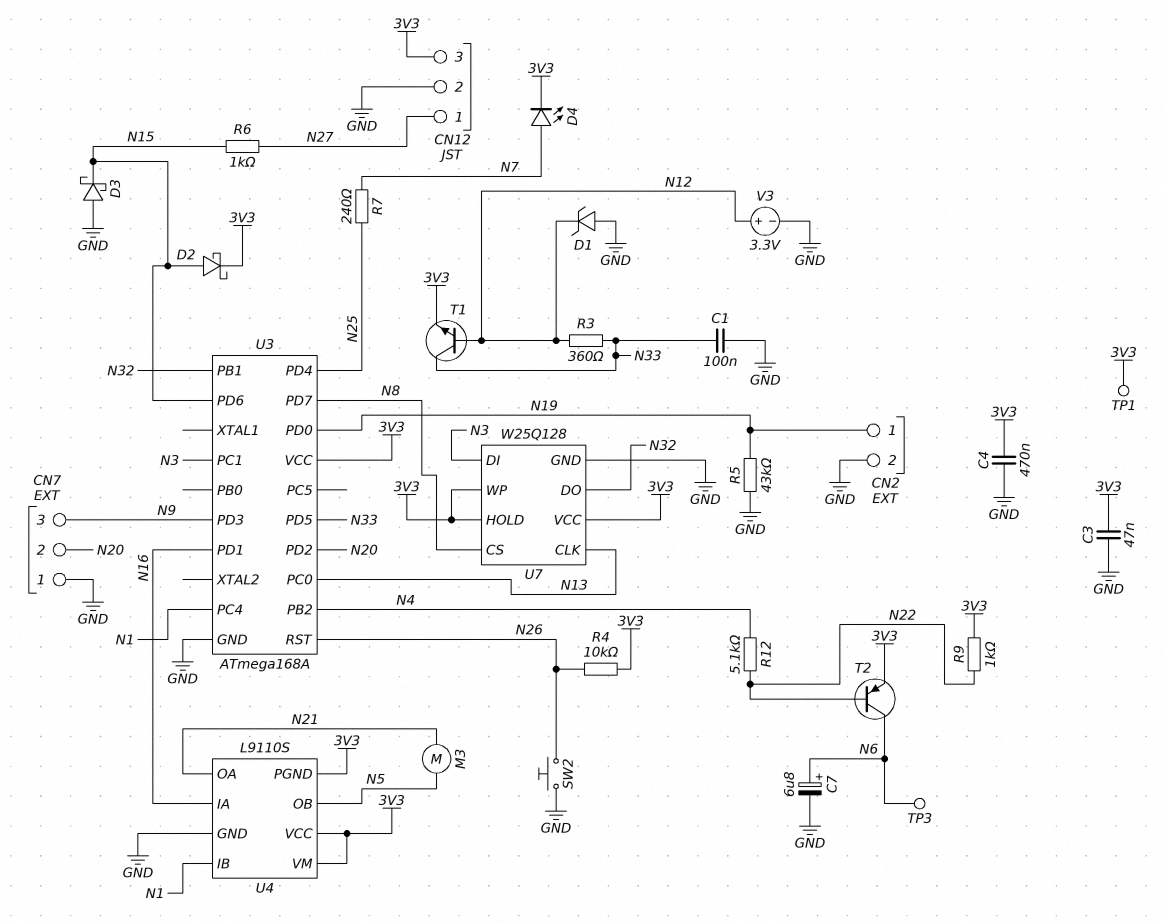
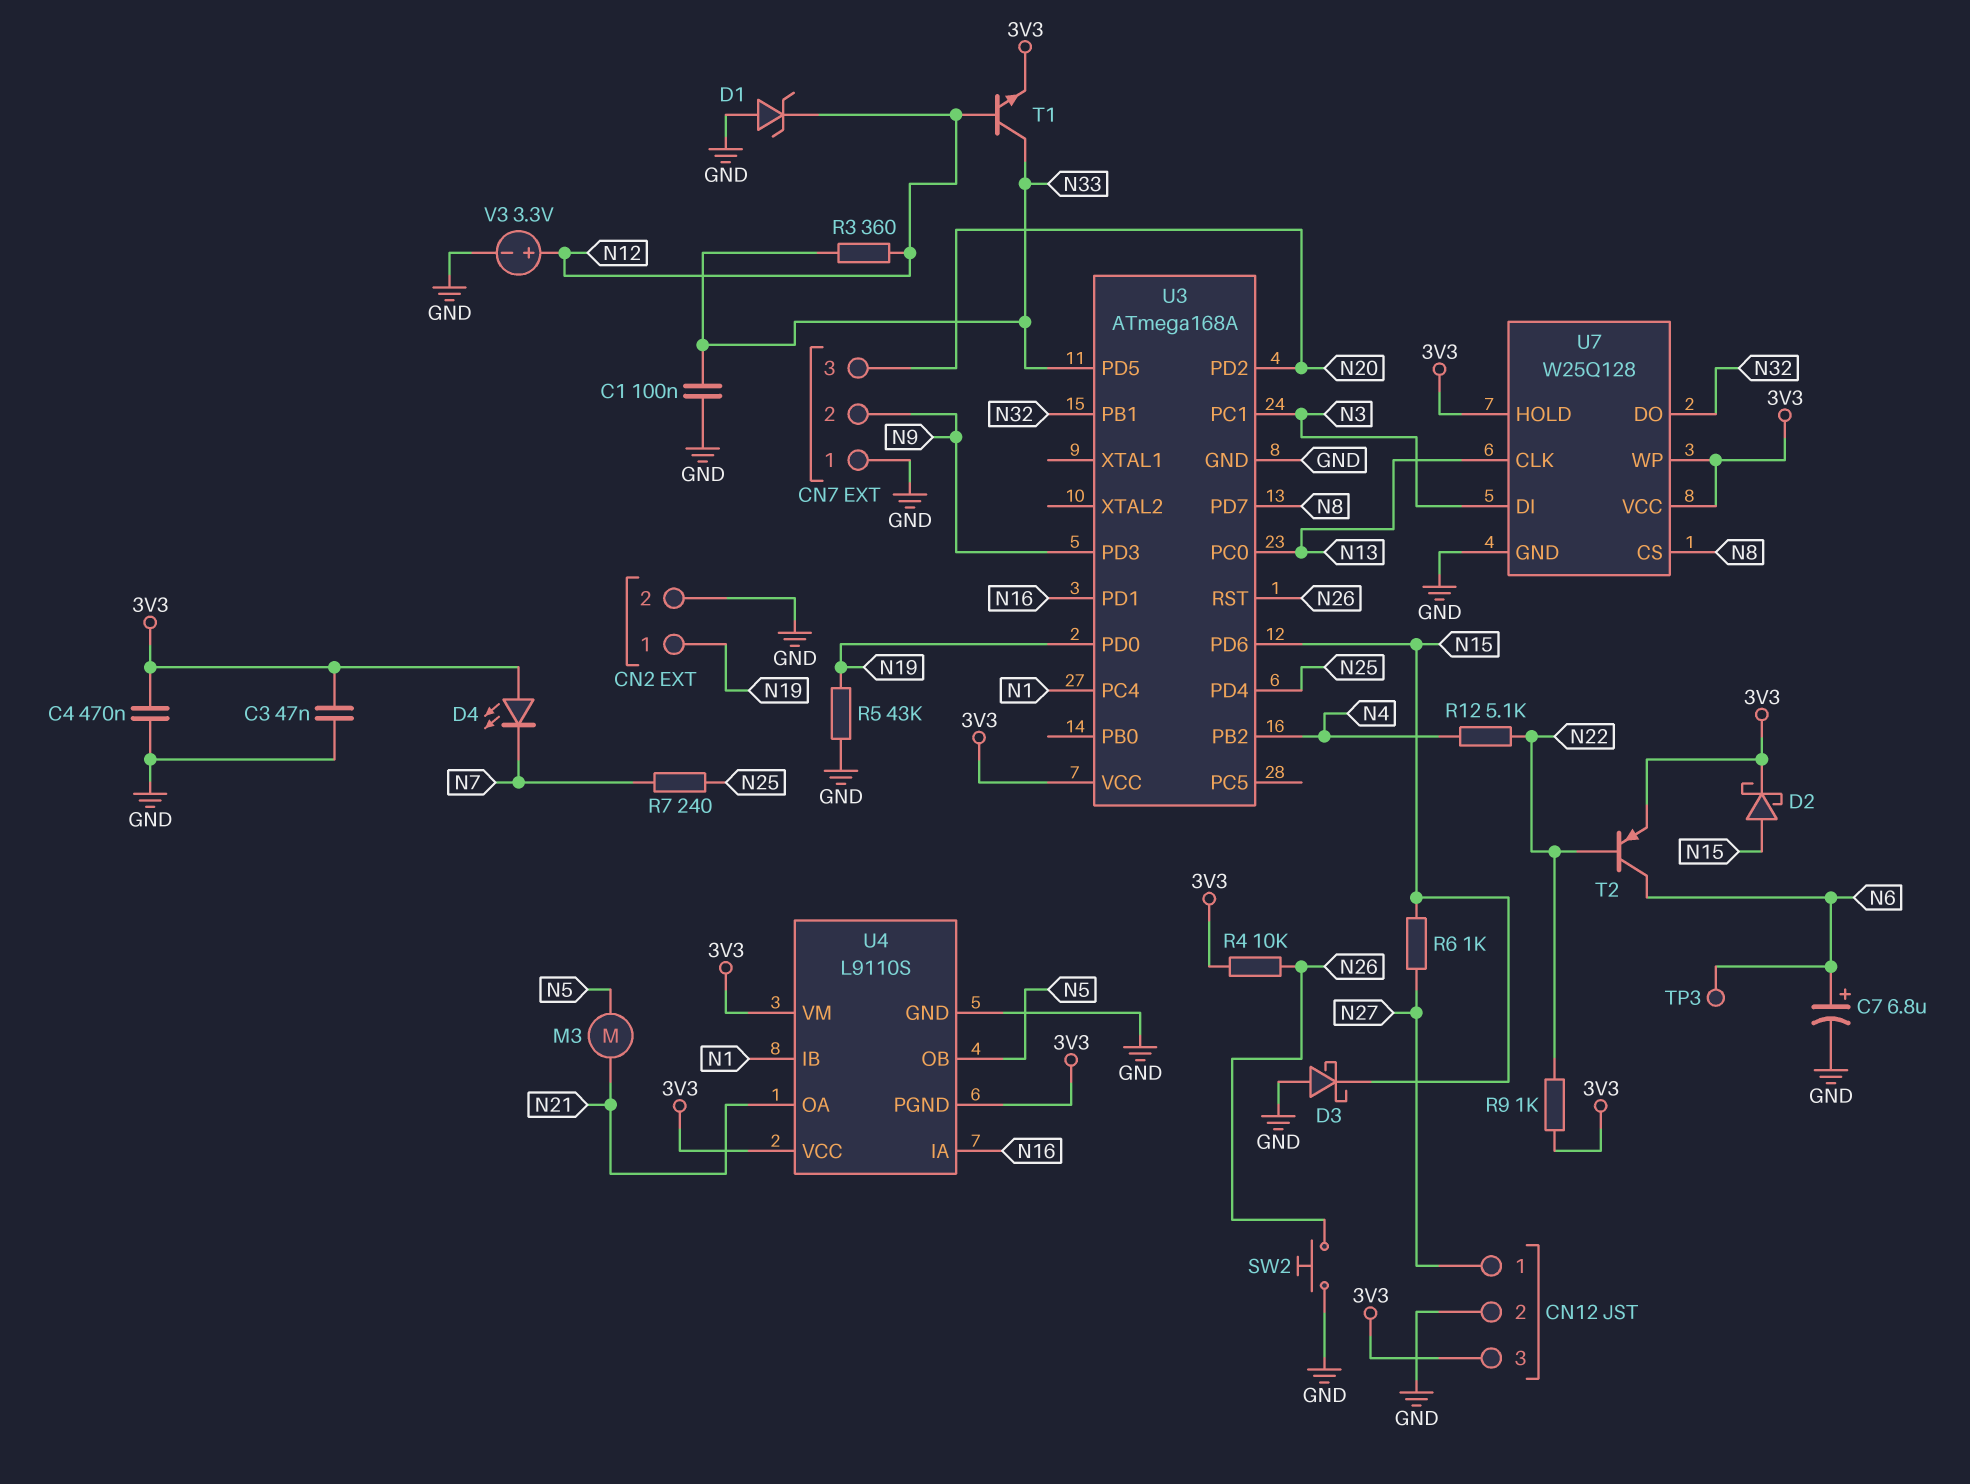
CN7 pin 2: N20 -> N9
CN7 pin 3: N9 -> N20
D4: LED (A N7, K 3V3) -> LED (A 3V3, K N7)
TP1: test point (3V3) -> none

